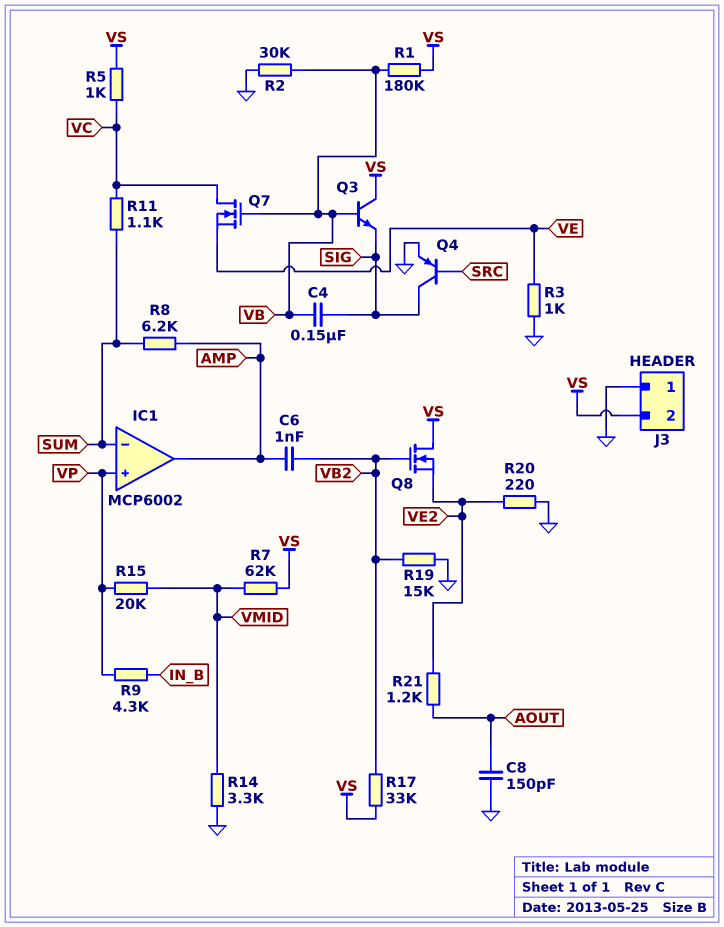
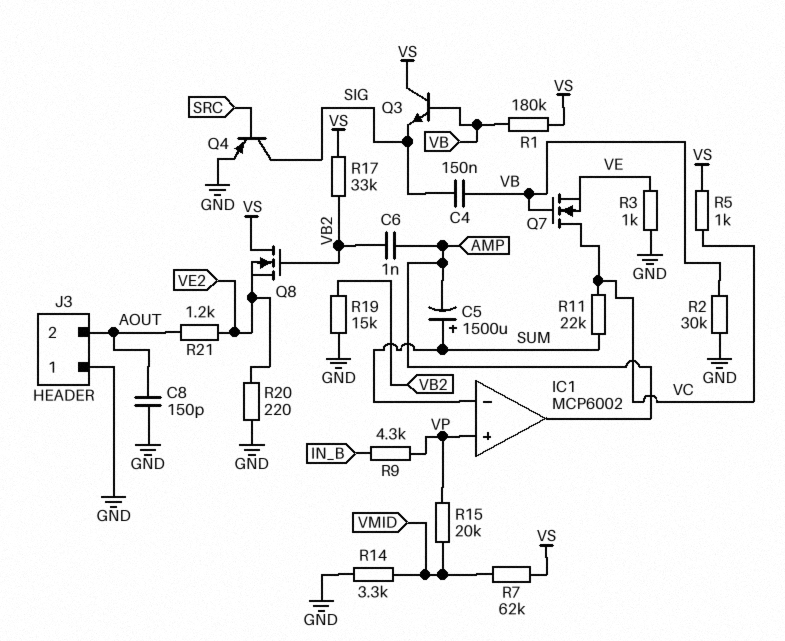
C5: none -> 1500uF (plus SUM, minus AMP)
J3 pin 2: VS -> AOUT
R8: 6.2k (AMP, SUM) -> none
R11: 1.1k (SUM, VC) -> 22k (SUM, VC)

